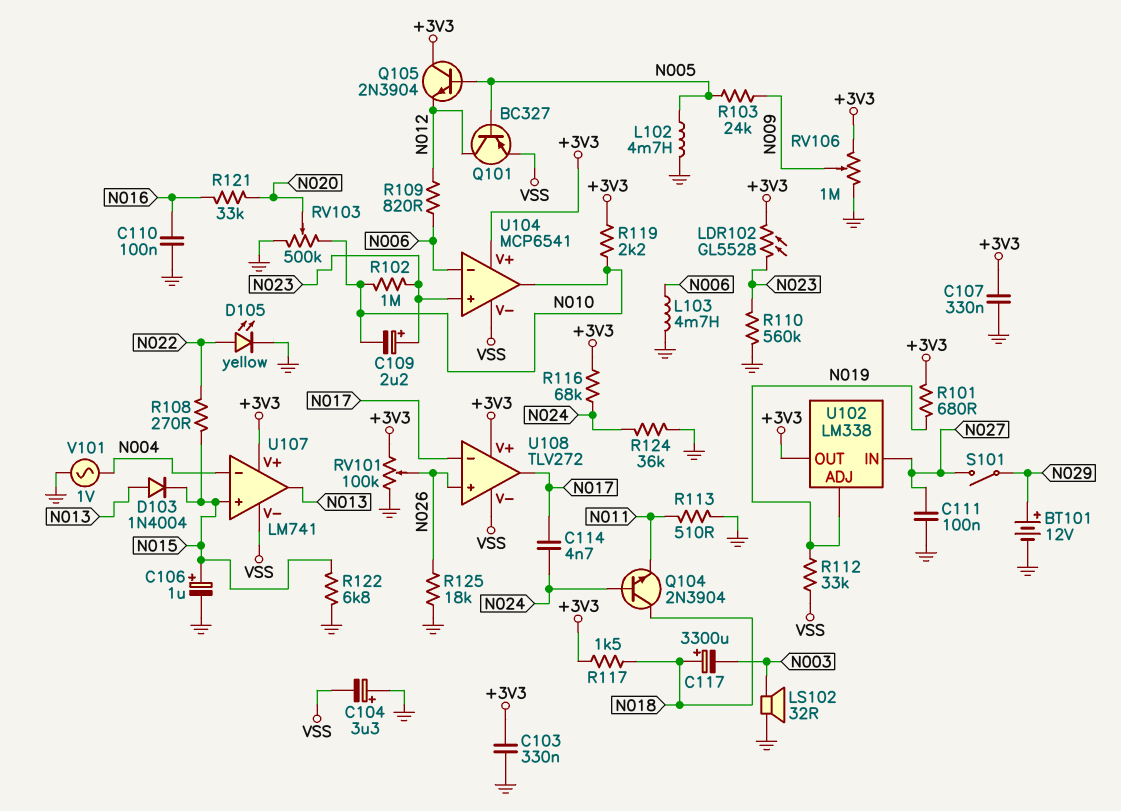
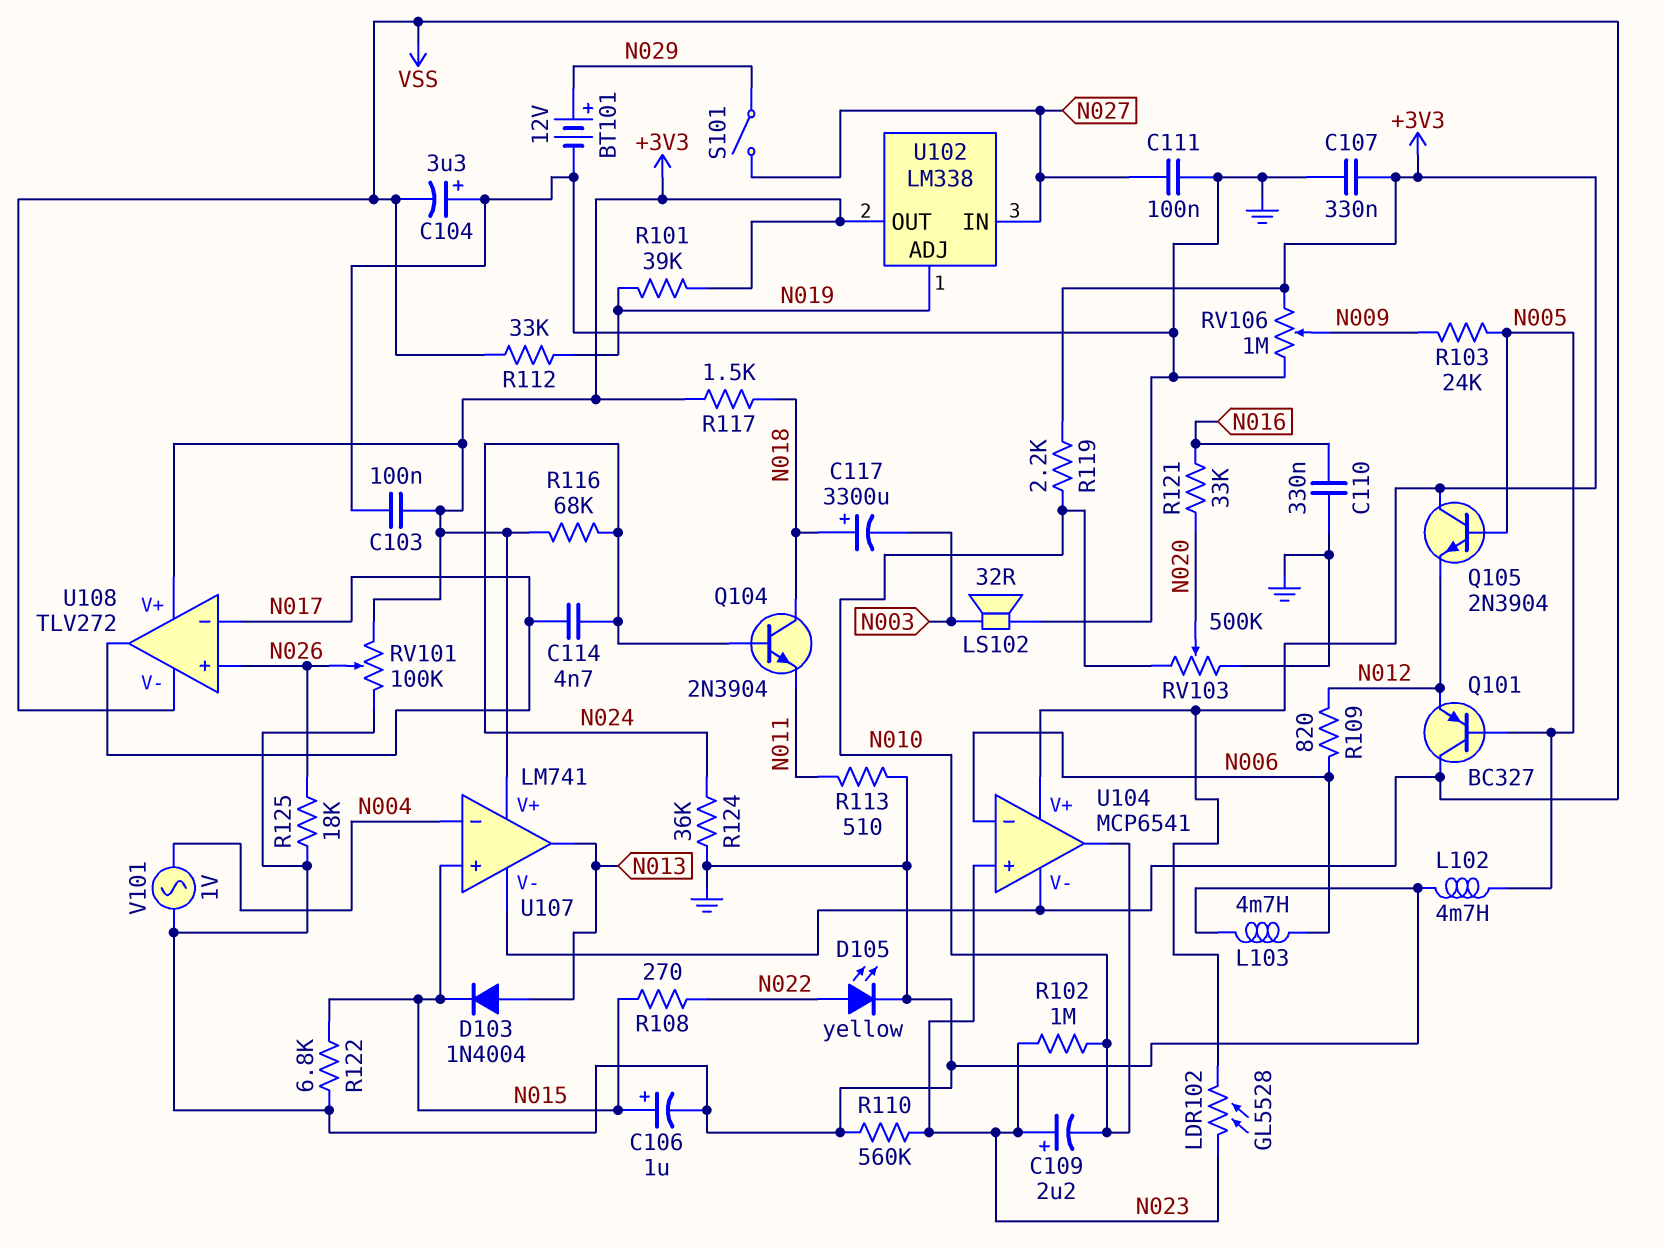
C103: 330nF (+3V3, GND) -> 100nF (+3V3, GND)
C110: 100nF (GND, N016) -> 330nF (GND, N016)
Q101: PNP BC327 (B N005, C N012, E VSS) -> PNP BC327 (B N005, C VSS, E N012)
R101: 680 (+3V3, N019) -> 39k (+3V3, N019)

